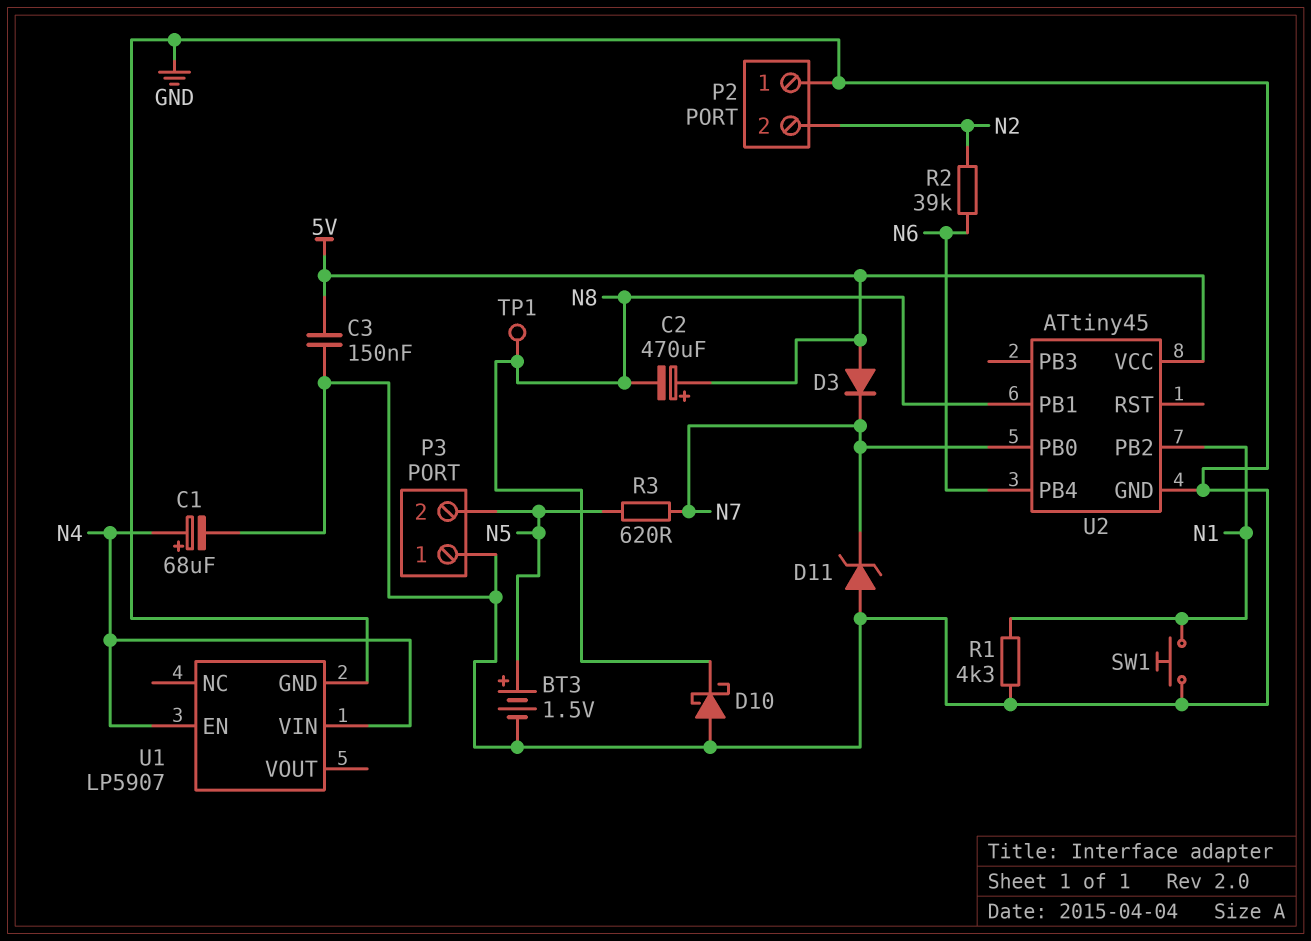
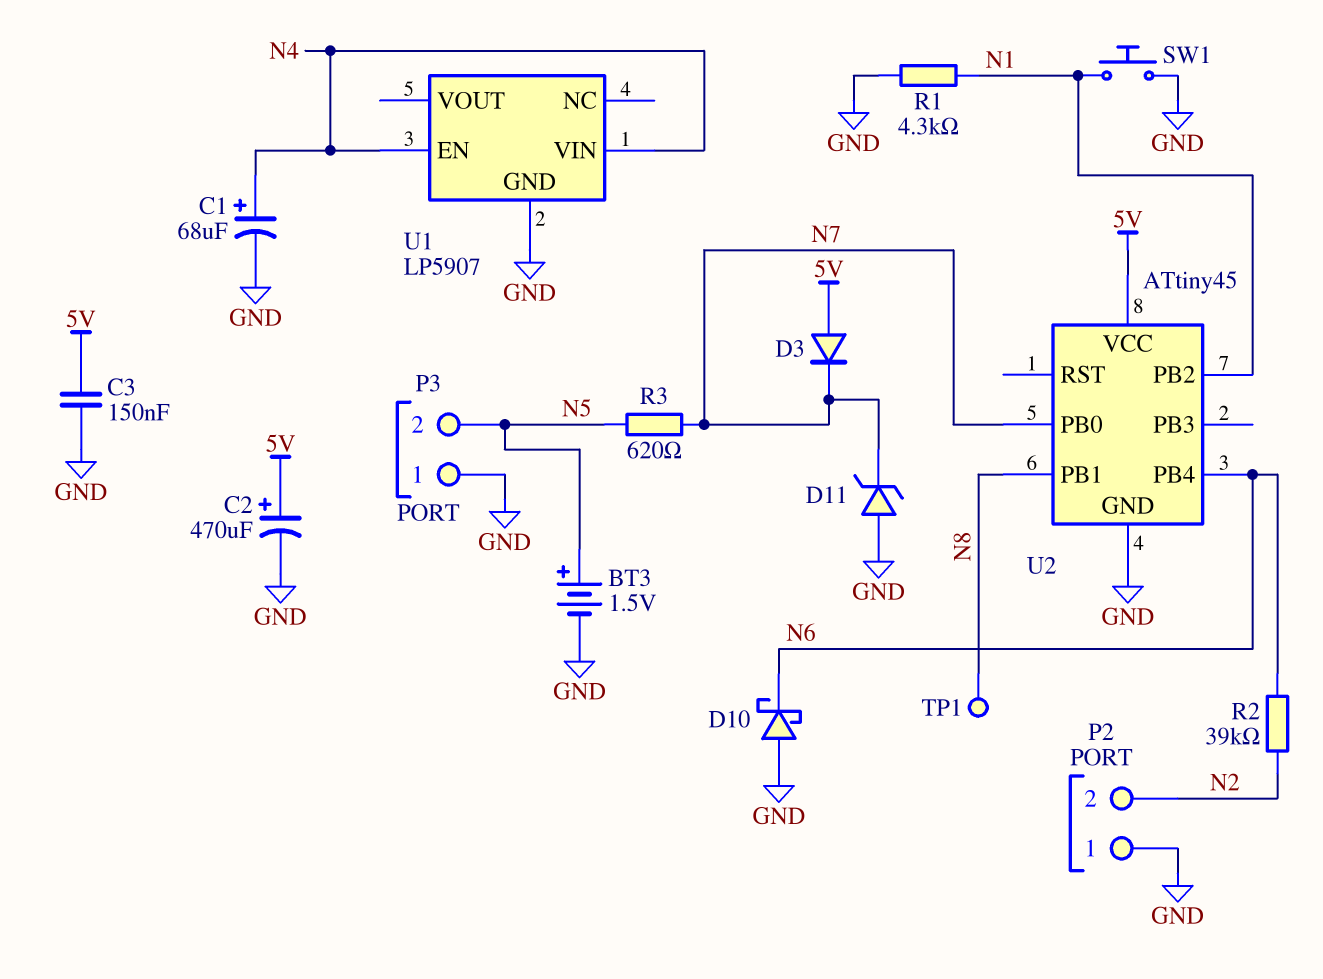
C2: 470uF (plus 5V, minus N8) -> 470uF (plus 5V, minus GND)
D10: schottky (A GND, K N8) -> schottky (A GND, K N6)

